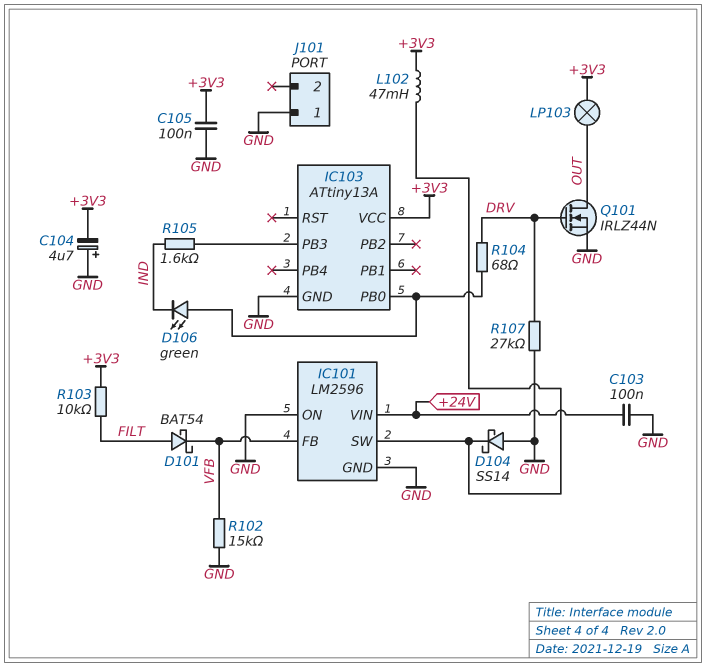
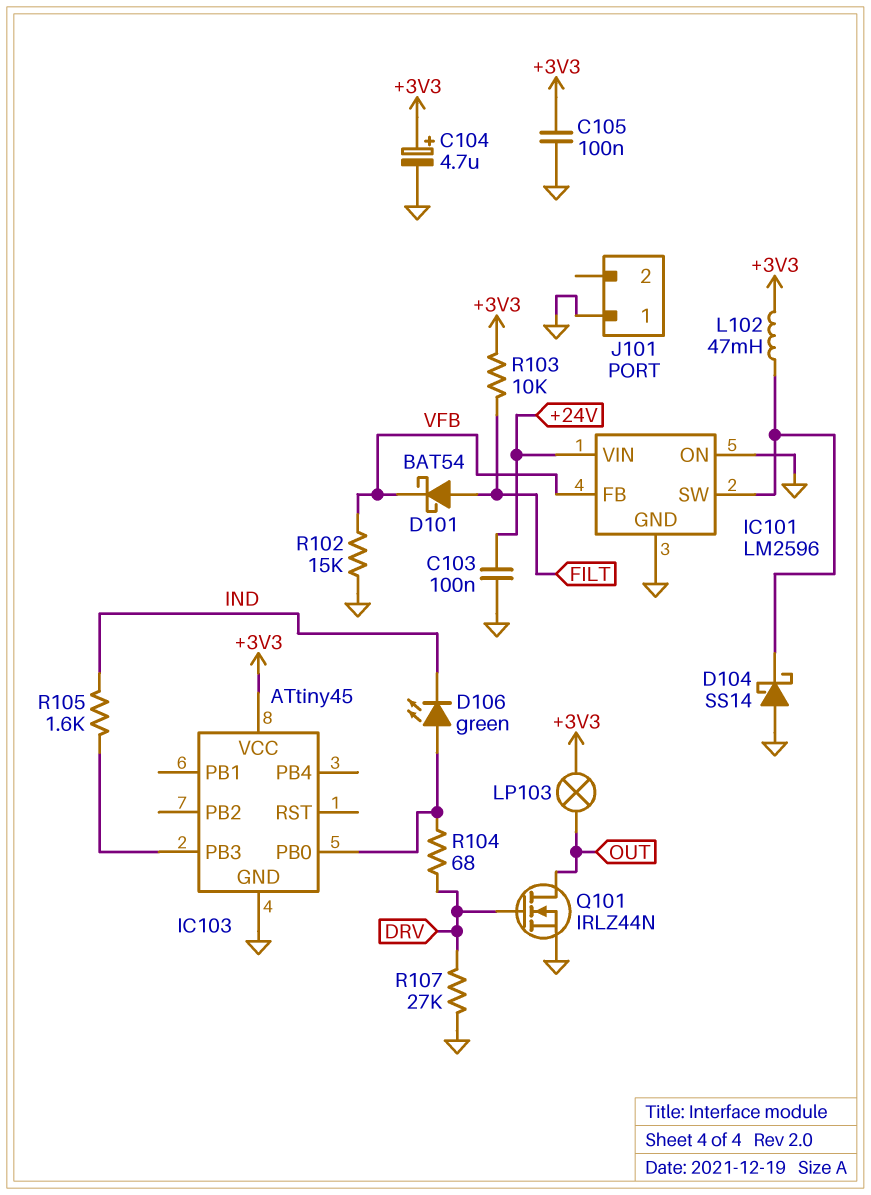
C104: 4.7uF (plus GND, minus +3V3) -> 4.7uF (plus +3V3, minus GND)
IC103: ATtiny13A -> ATtiny45

